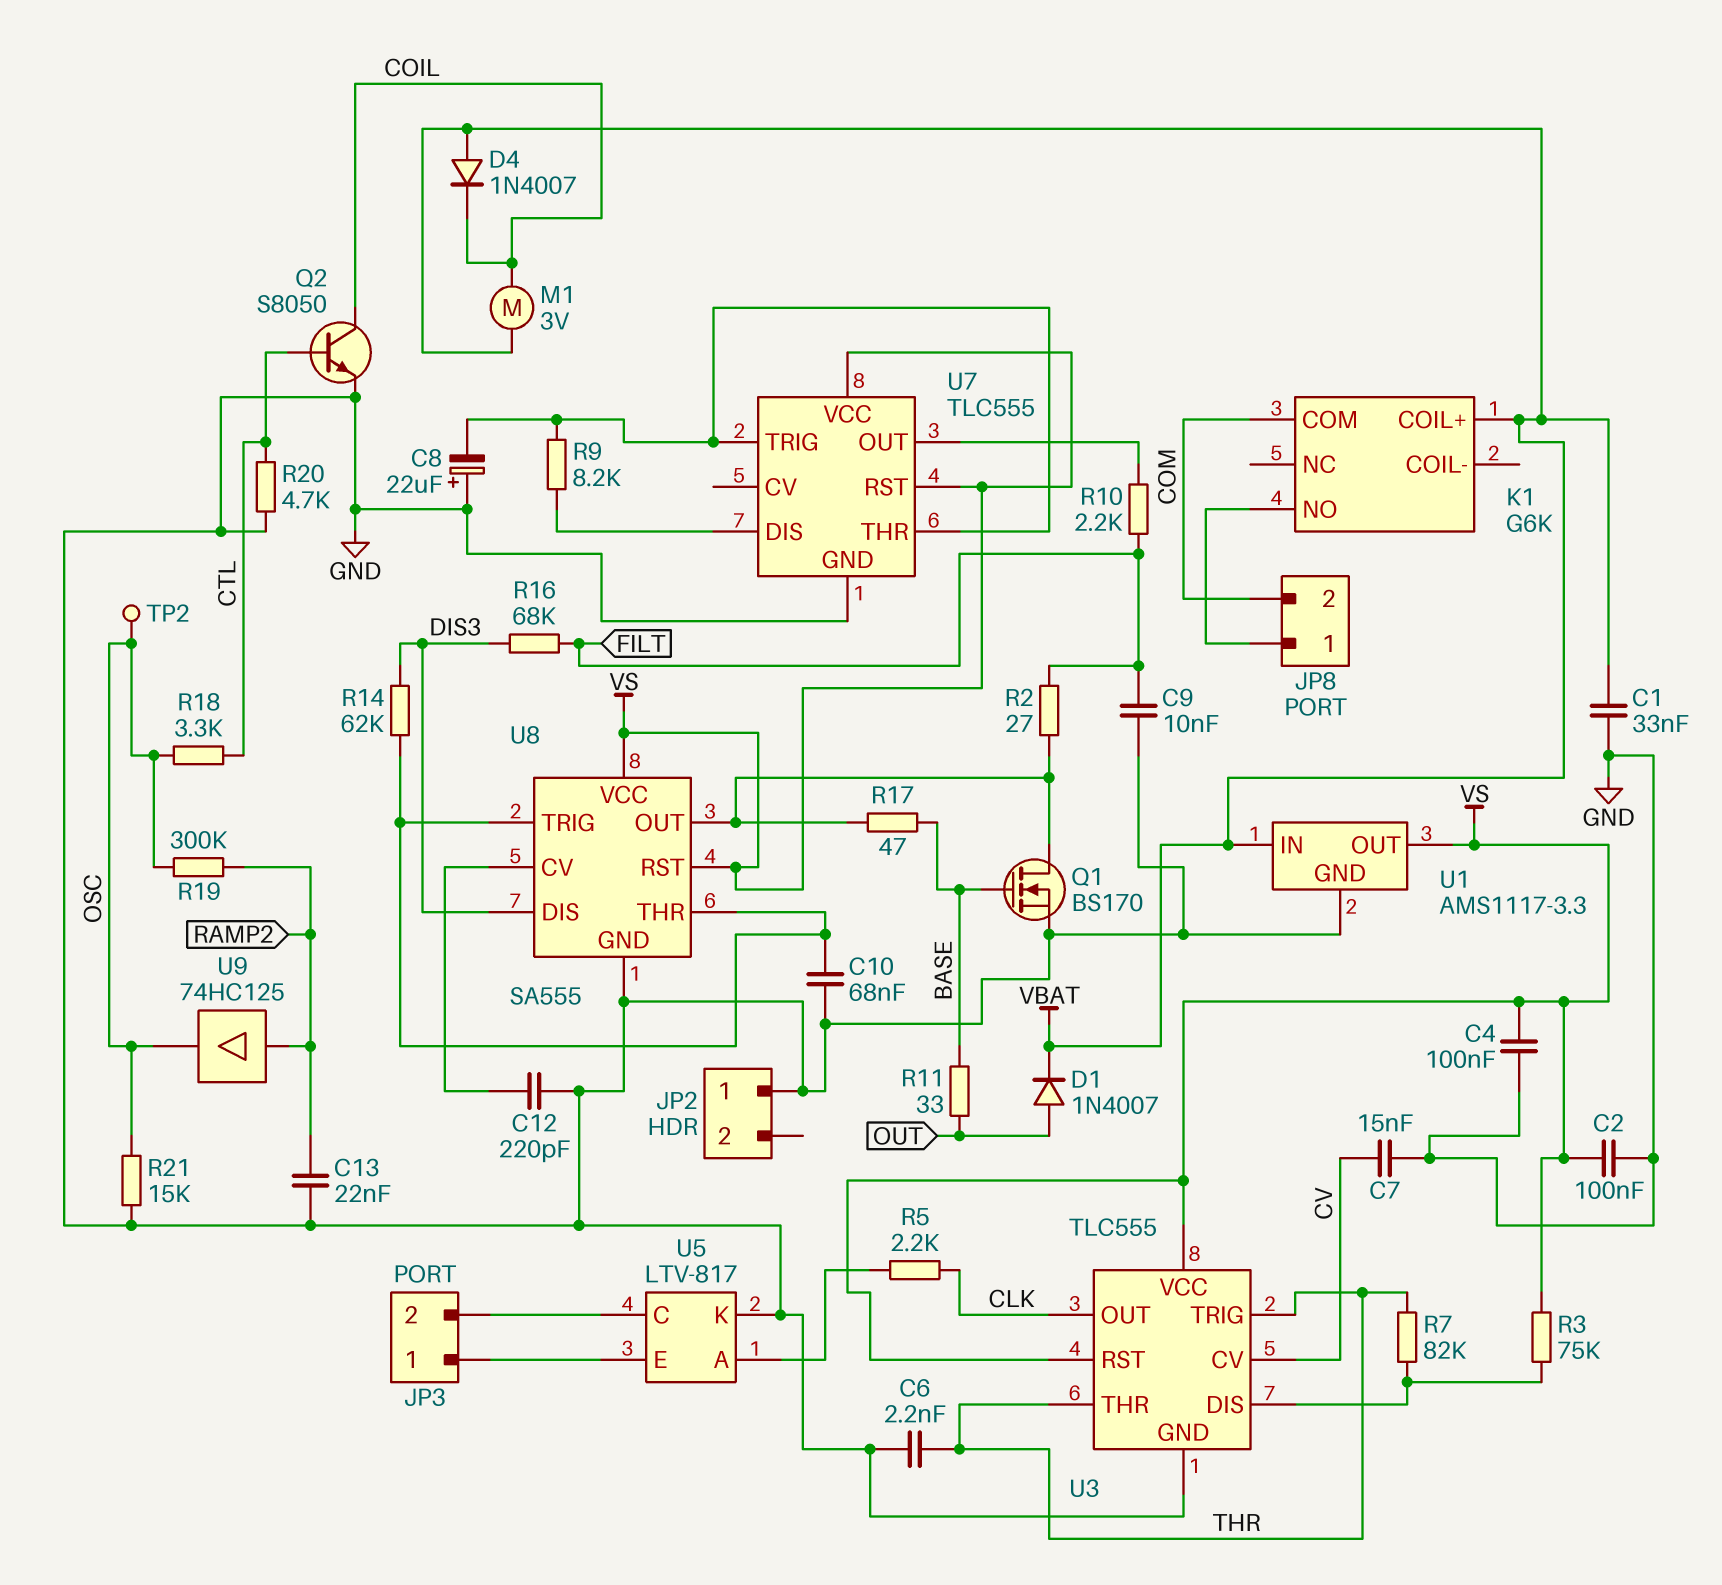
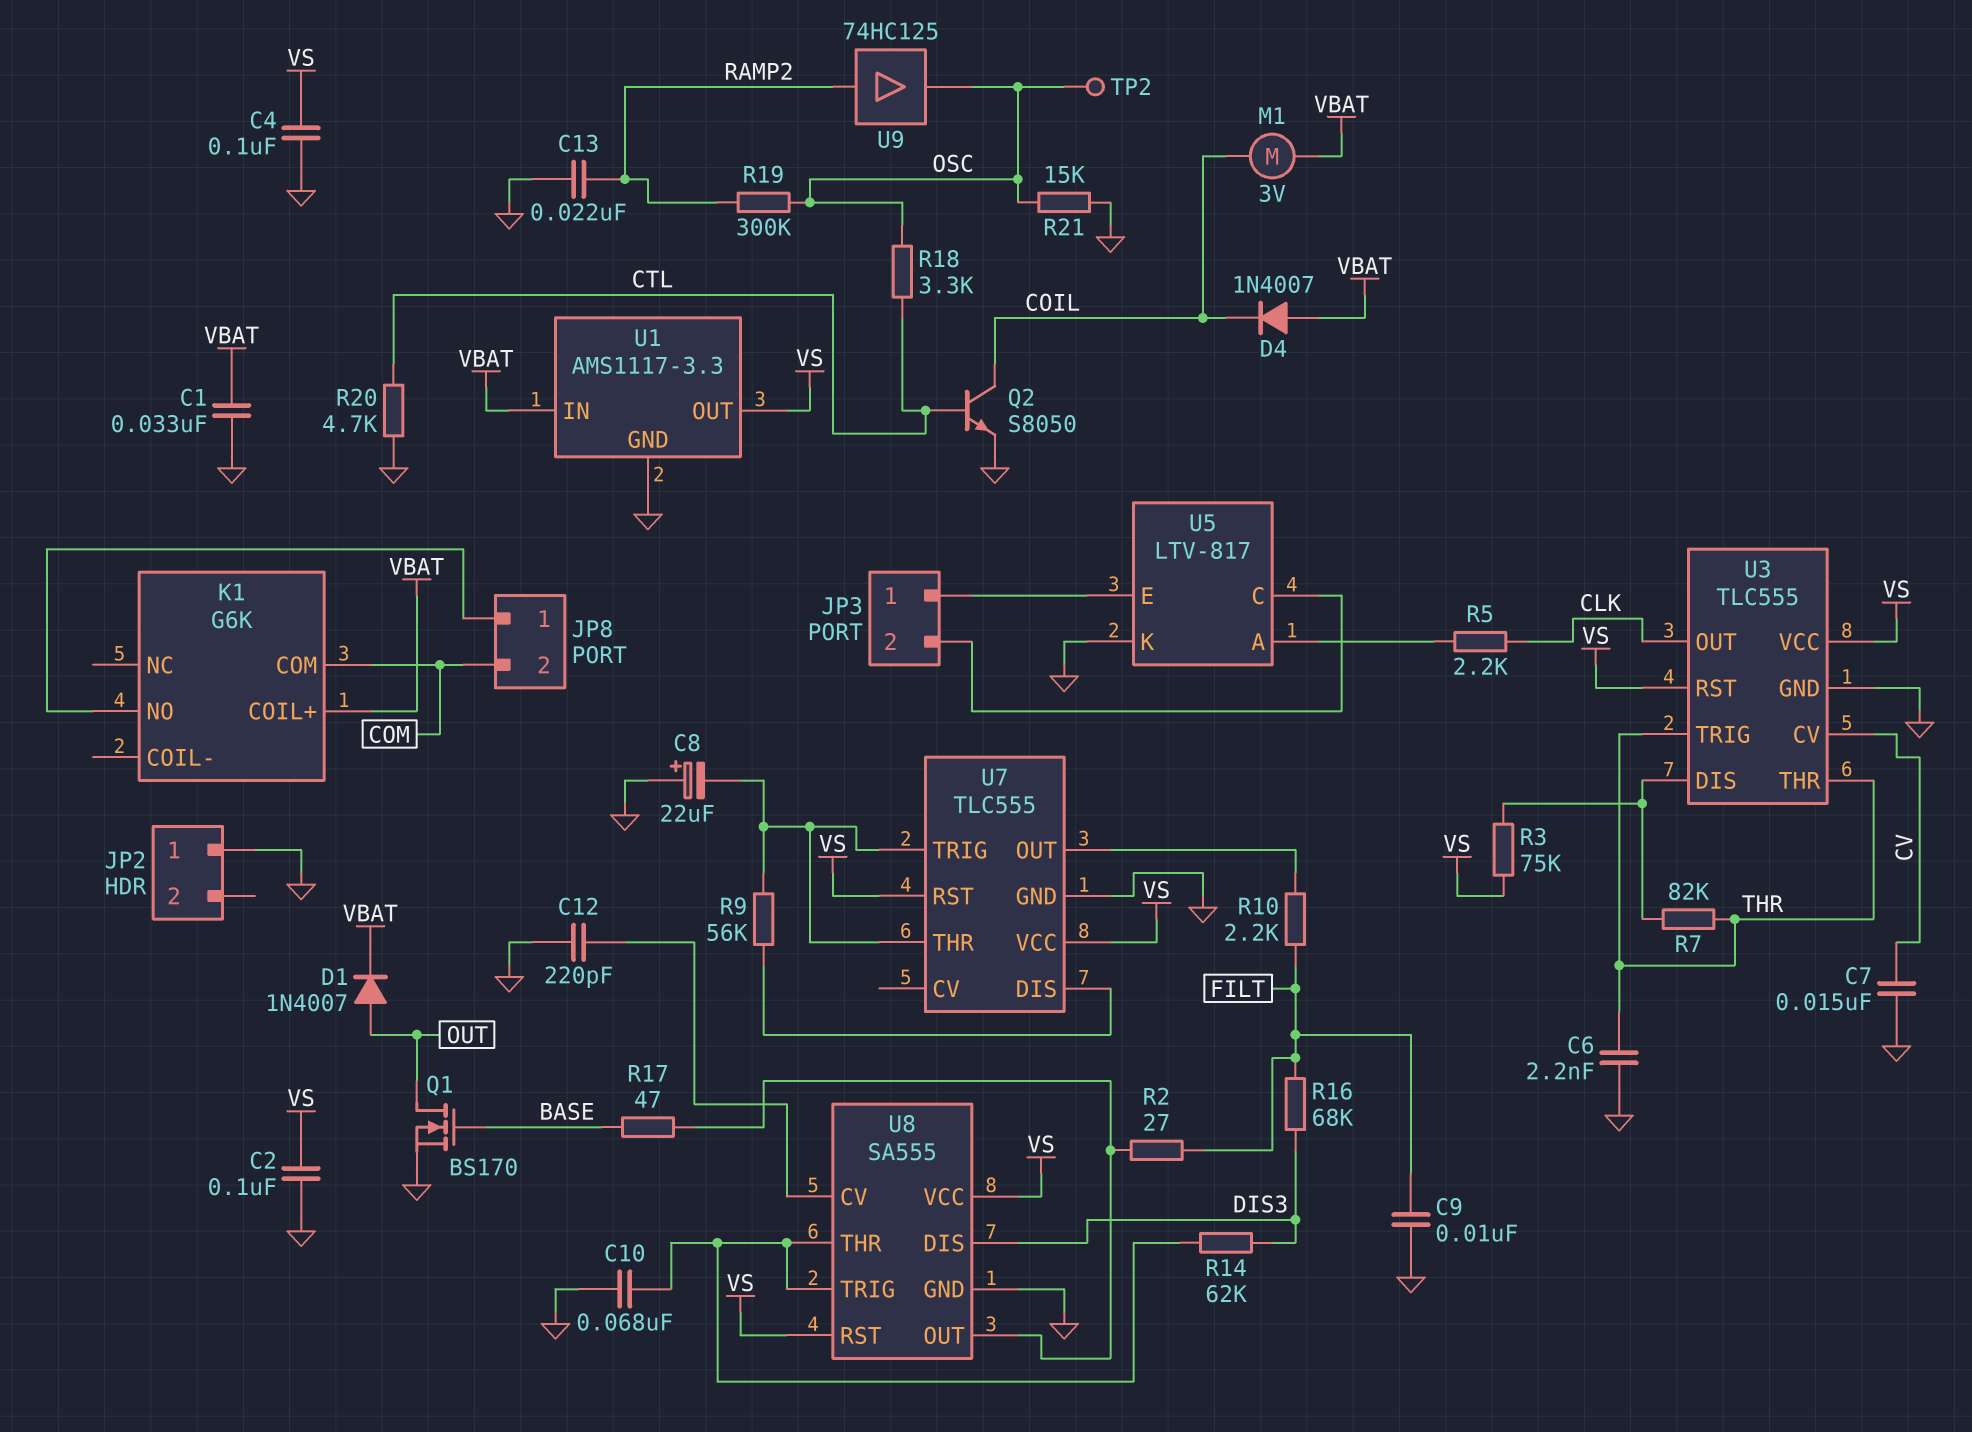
Q1: NMOS BS170 (G BASE, D U8/OUT, S GND) -> NMOS BS170 (G BASE, D OUT, S GND)
R9: 8.2k (U7/DIS, U7/THR) -> 56k (U7/DIS, U7/THR)
R11: 33 (BASE, OUT) -> none

